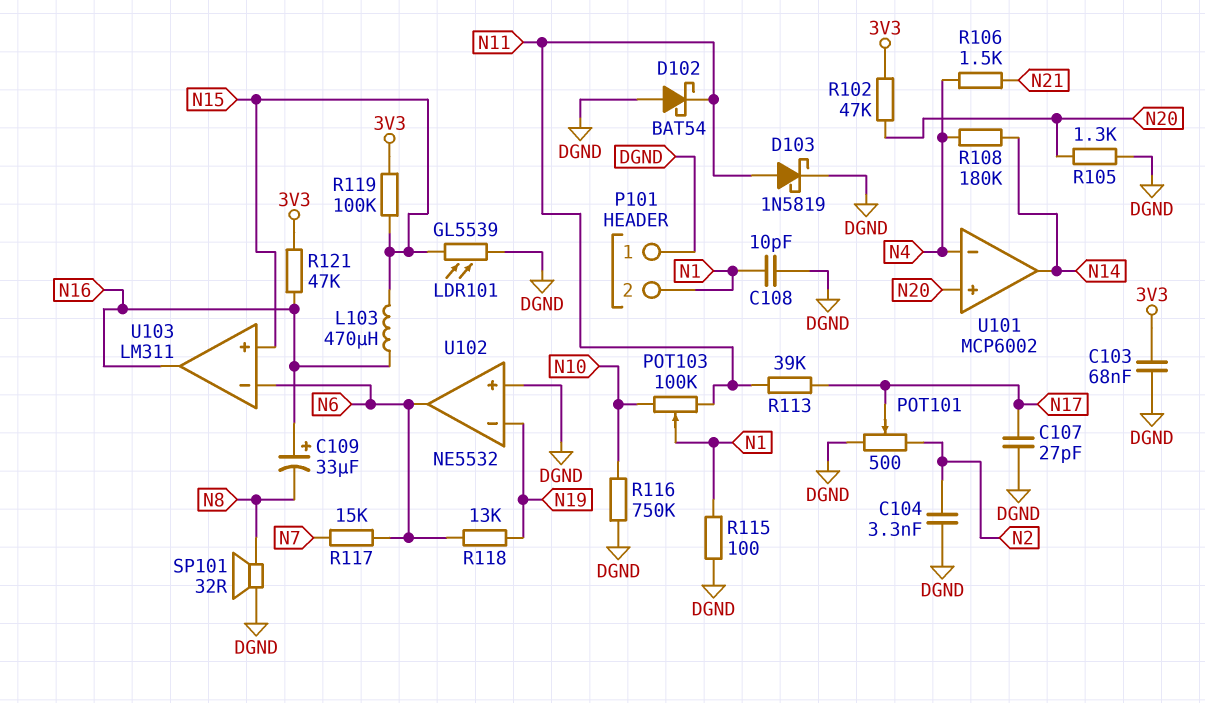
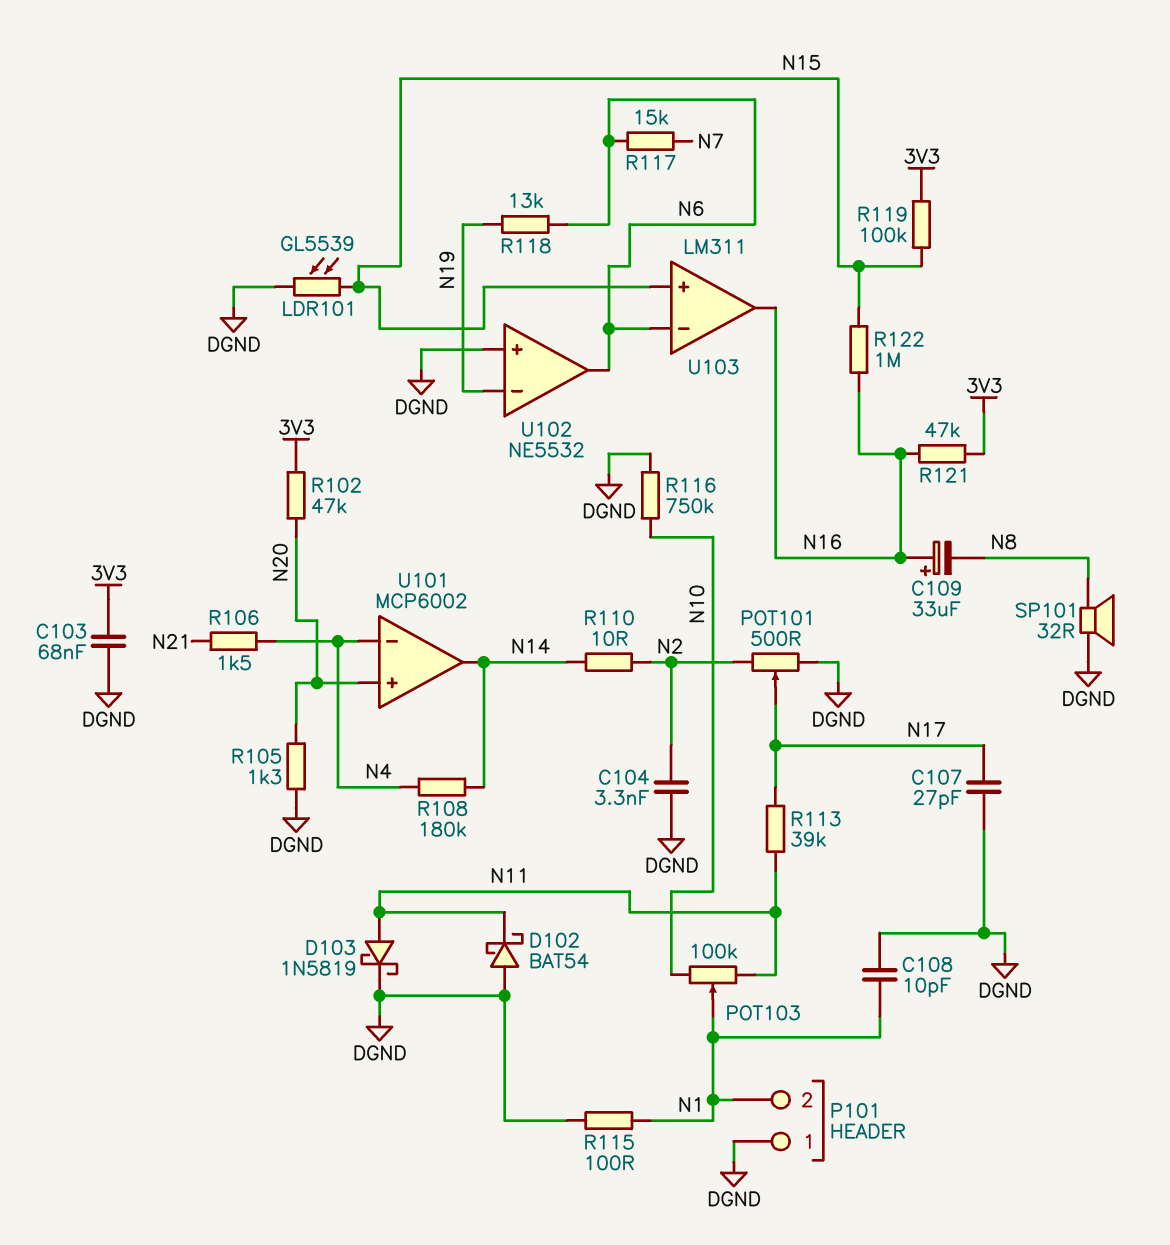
L103: 470uH (N15, N16) -> none
R110: none -> 10 (N2, N14)
R122: none -> 1M (N15, N16)

